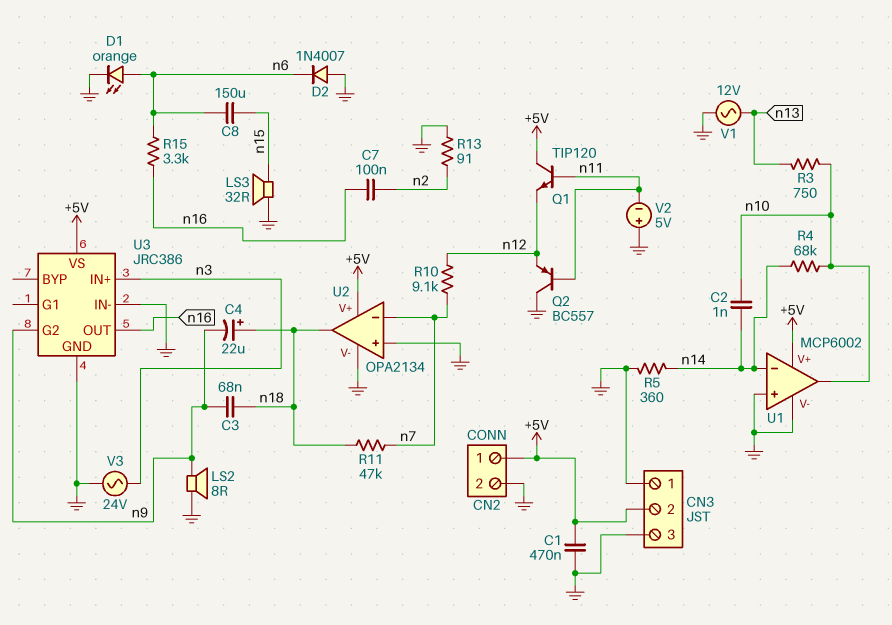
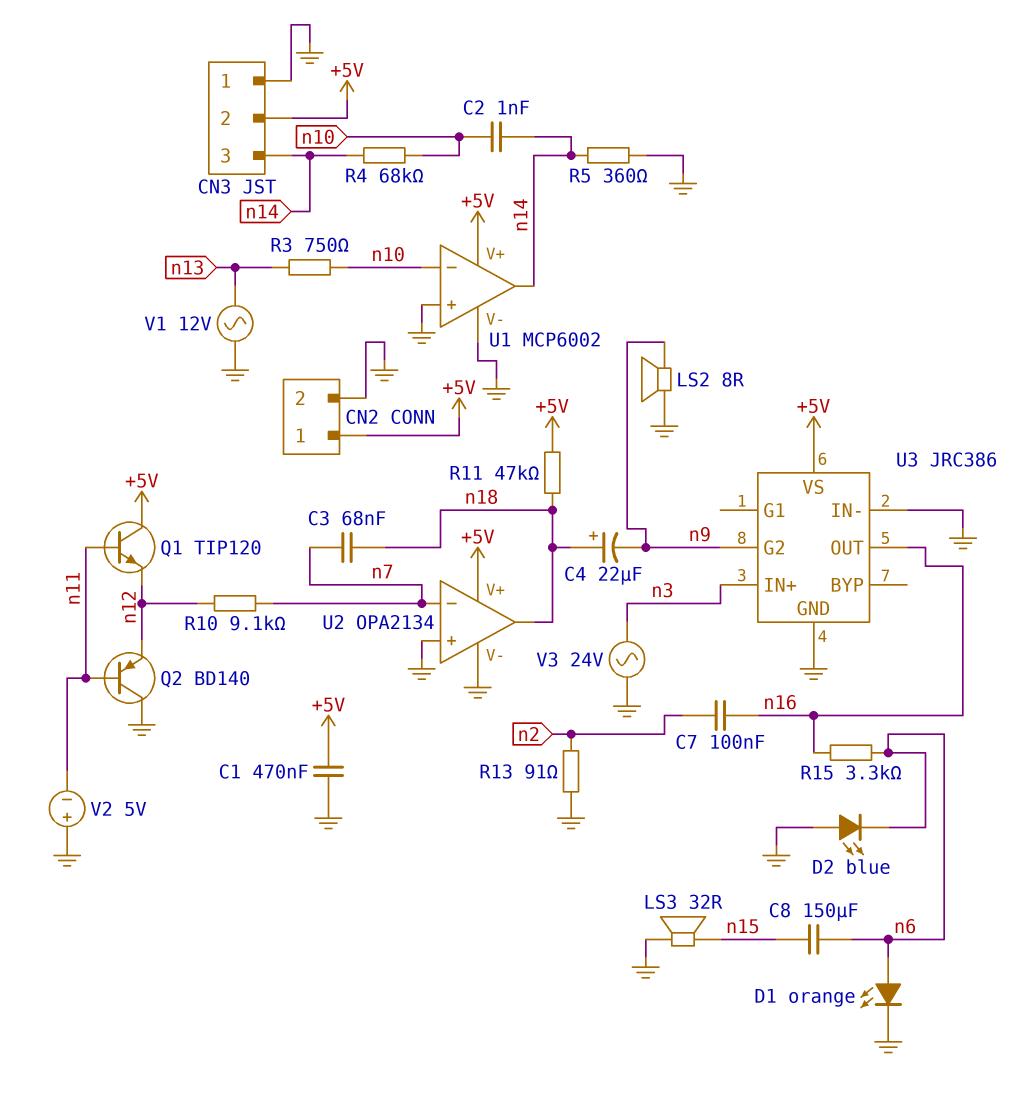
C3: 68nF (n9, n18) -> 68nF (n7, n18)
CN3 pin 3: GND -> n14
D2: diode 1N4007 (A GND, K n6) -> LED blue (A GND, K n6)
Q2: PNP BC557 (B n11, C GND, E n12) -> PNP BD140 (B n11, C GND, E n12)
R11: 47k (n7, n18) -> 47k (+5V, n18)
U1 pin in-: n14 -> n10
U1 pin out: n10 -> n14

